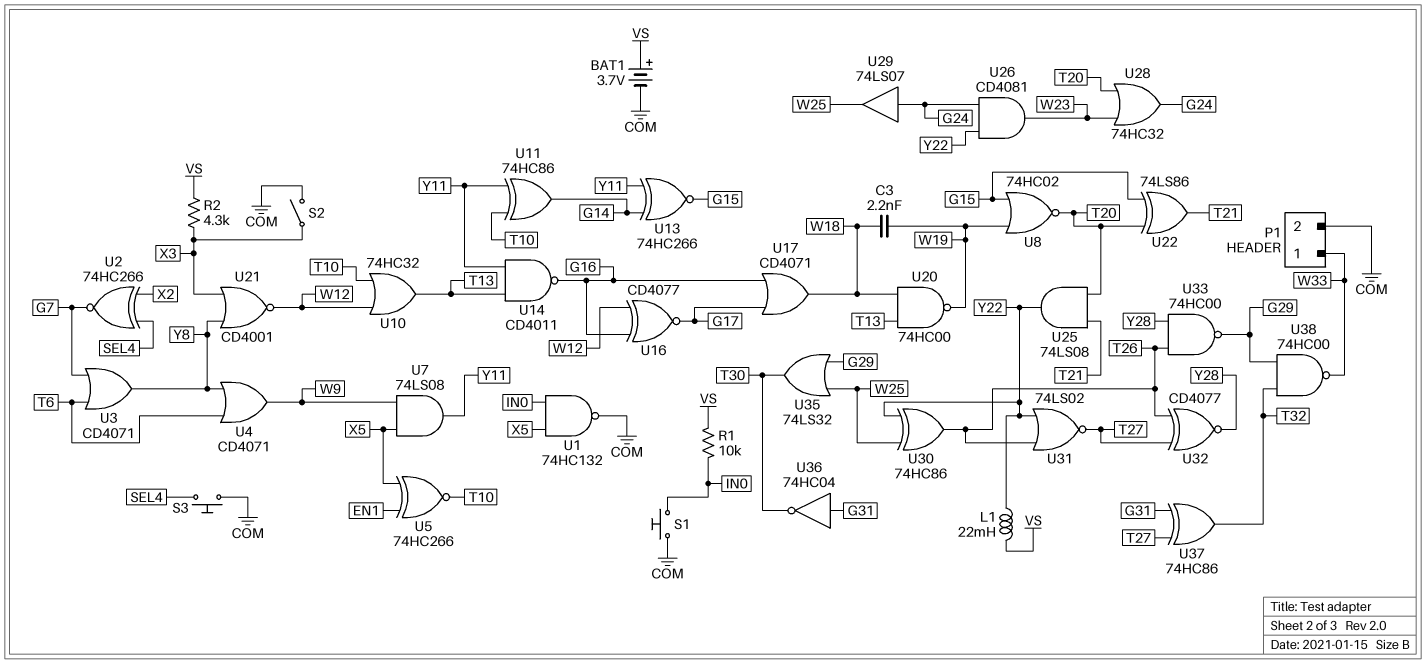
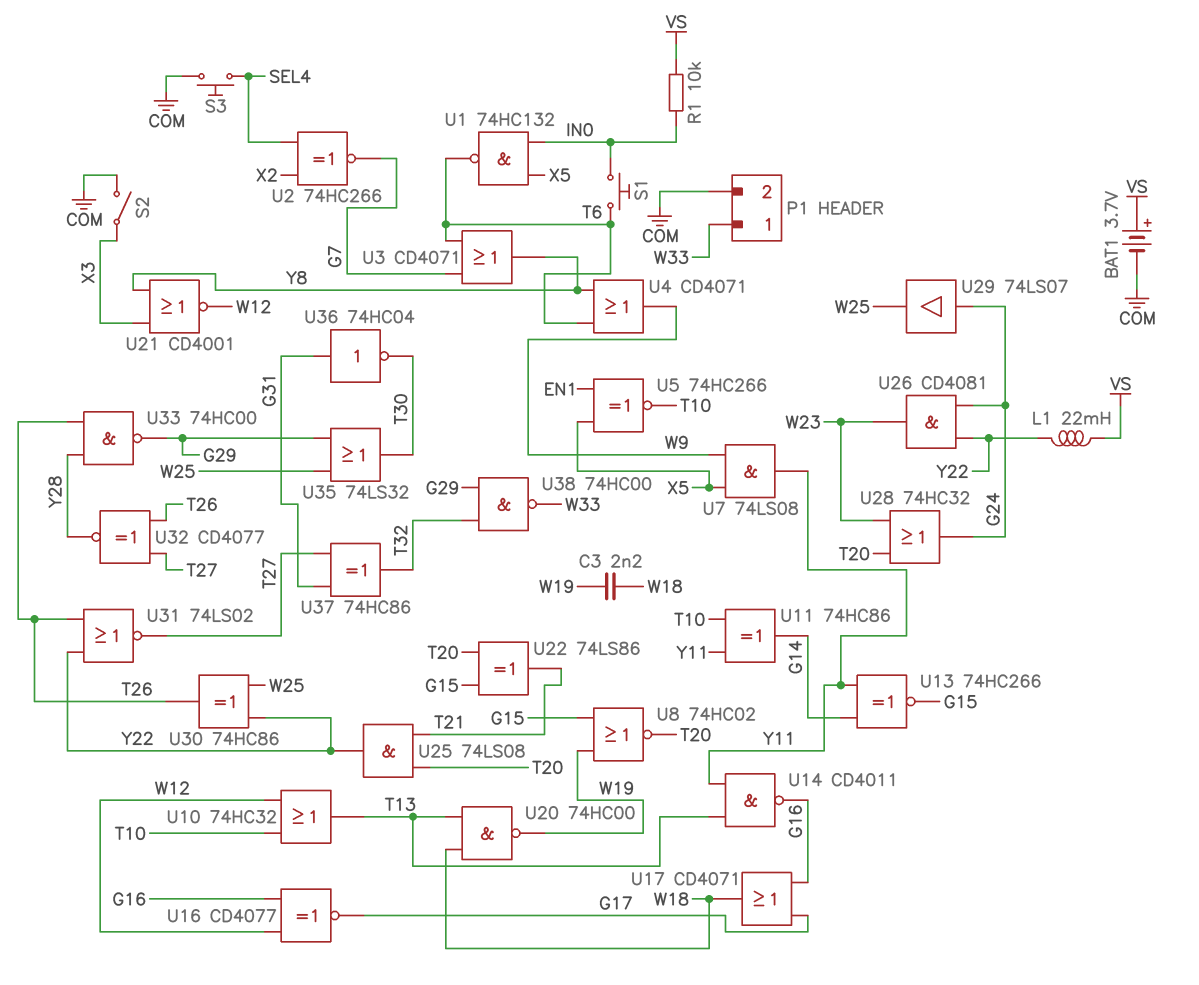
R2: 4.3k (VS, X3) -> none
S1: button (COM, IN0) -> button (IN0, T6)
U1: NAND 74HC132 (in IN0, in X5, out COM) -> NAND 74HC132 (in IN0, in X5, out T6)

